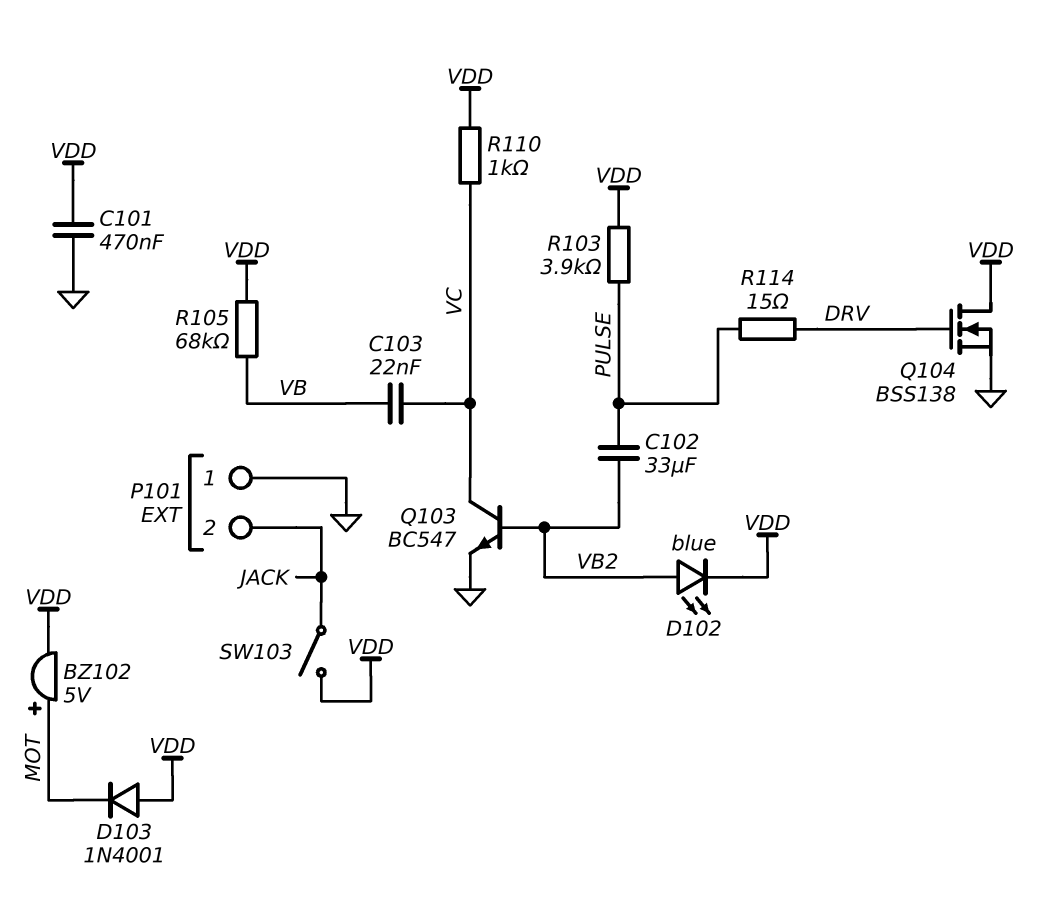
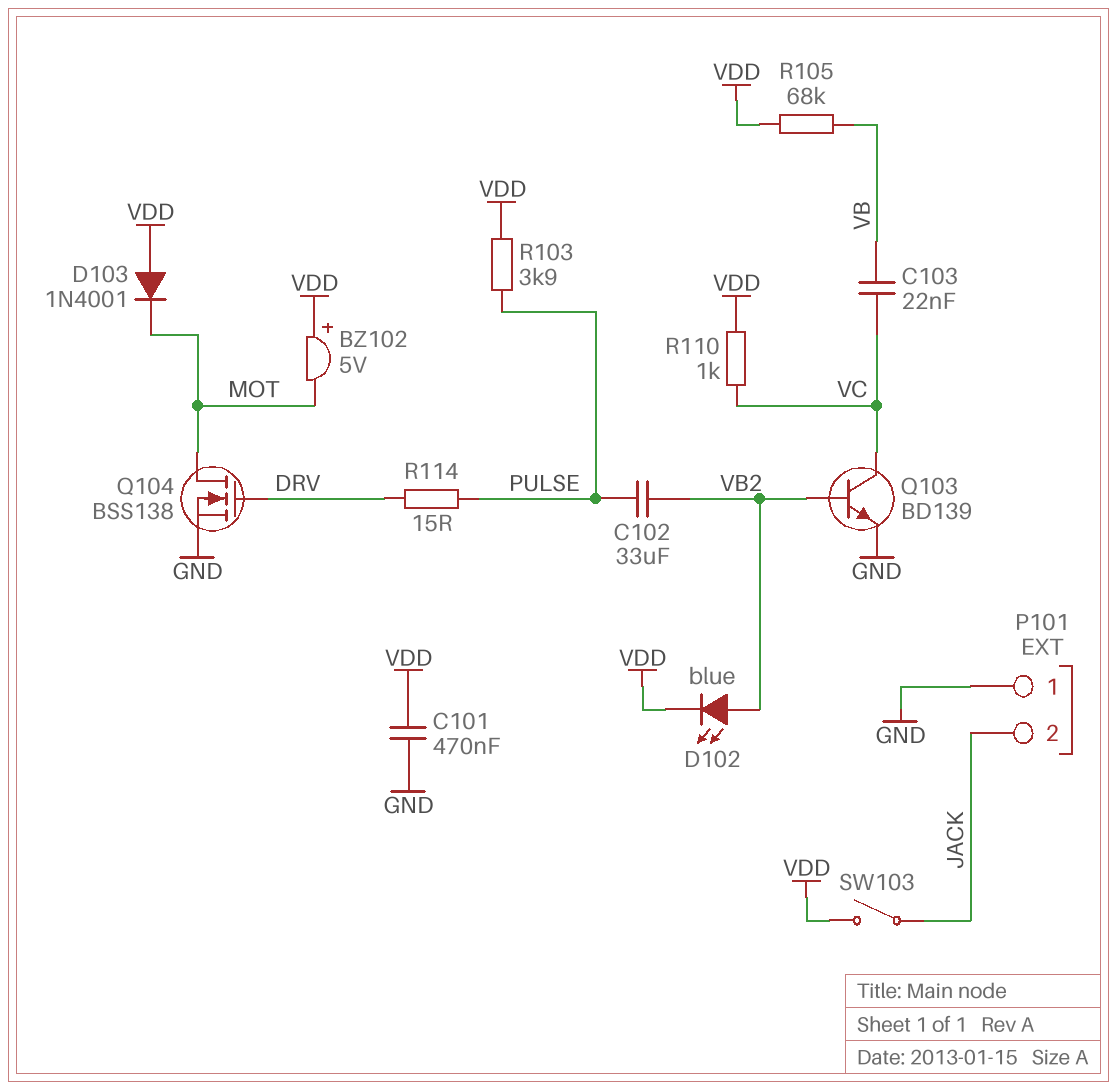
BZ102: buzzer 5V (plus MOT, minus VDD) -> buzzer 5V (plus VDD, minus MOT)
Q103: NPN BC547 (B VB2, C VC, E GND) -> NPN BD139 (B VB2, C VC, E GND)
Q104: NMOS BSS138 (G DRV, D VDD, S GND) -> NMOS BSS138 (G DRV, D MOT, S GND)

